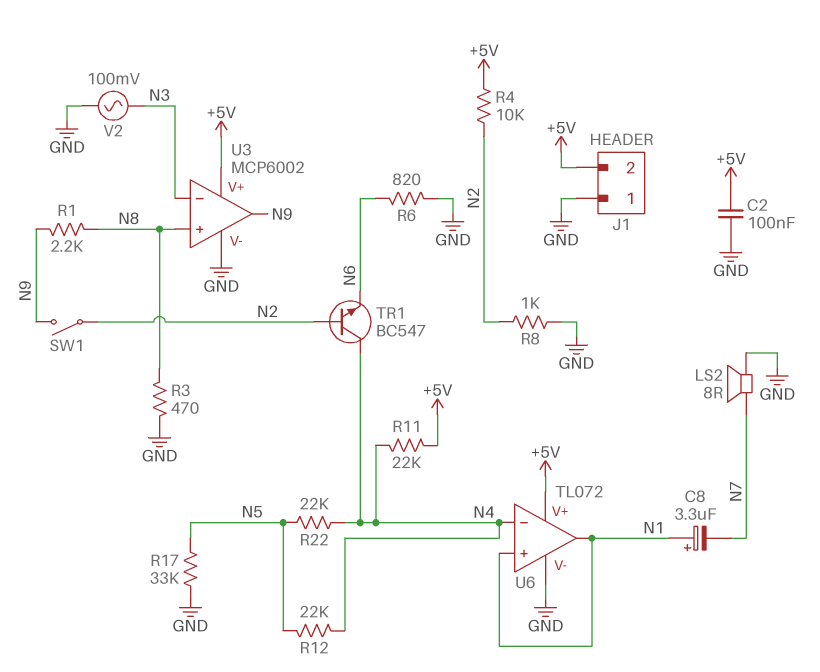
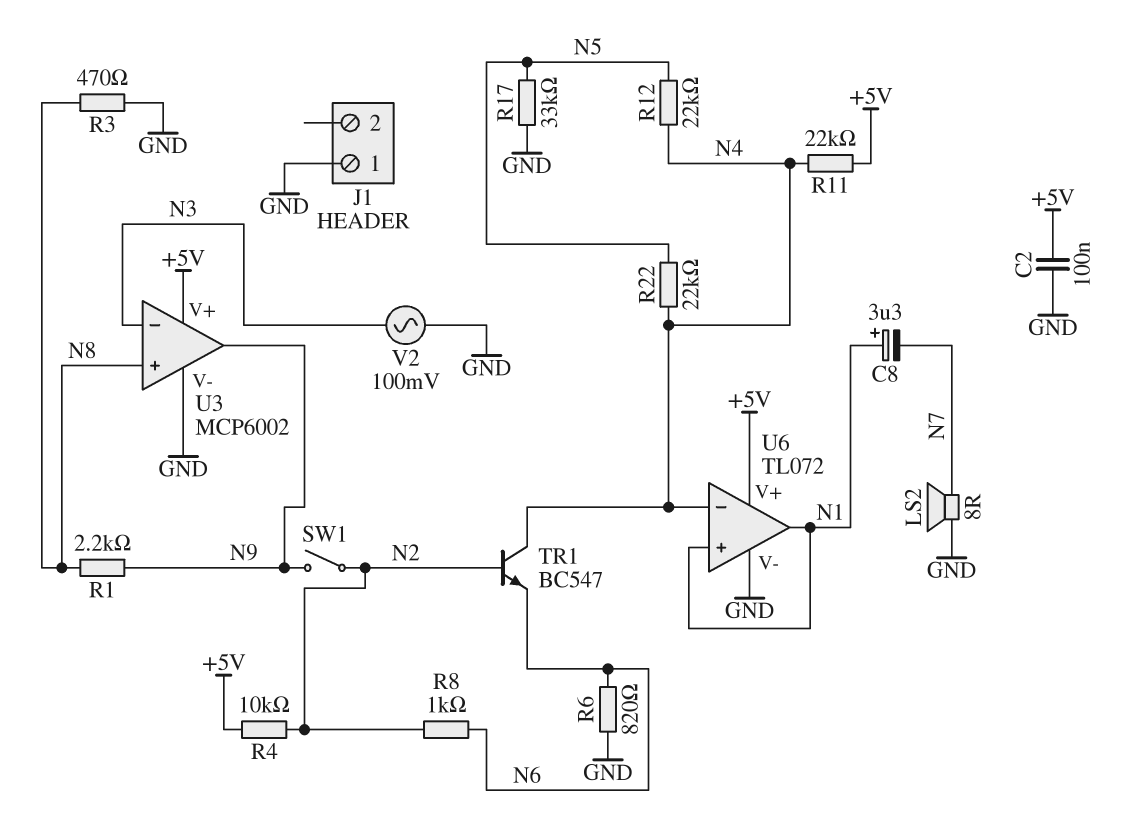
J1 pin 2: +5V -> none
R8: 1k (GND, N2) -> 1k (N2, N6)

